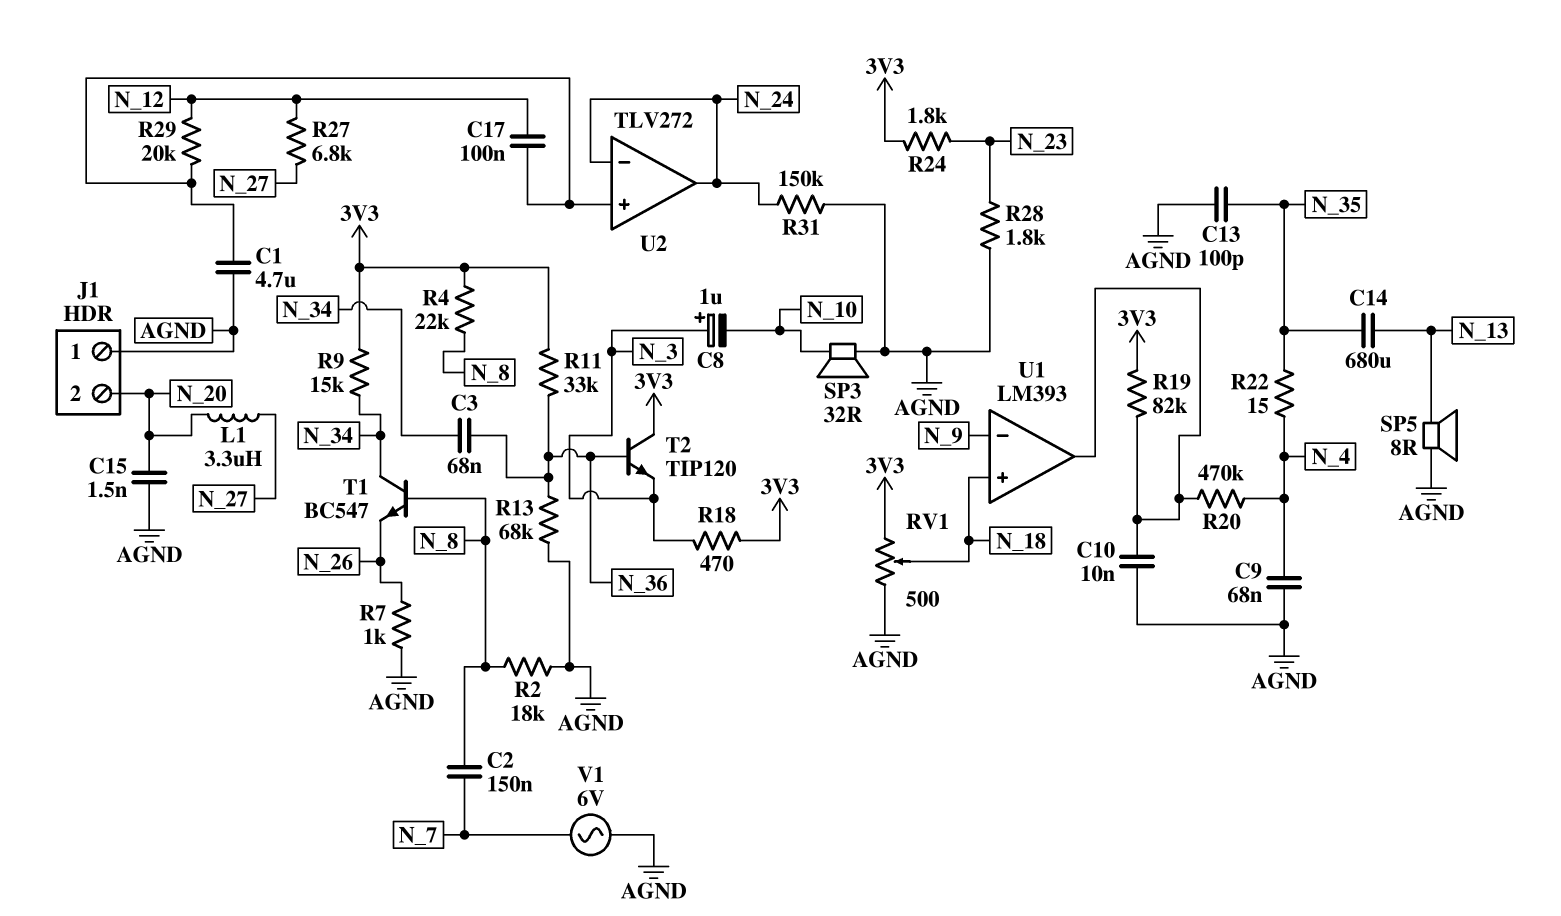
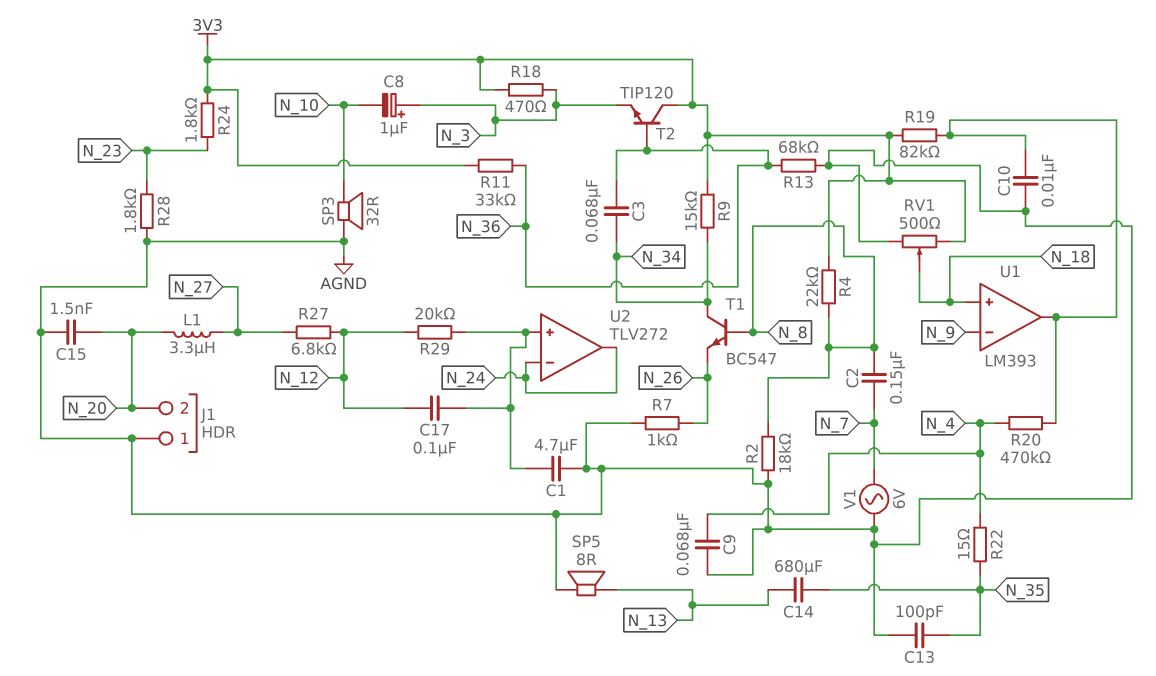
R31: 150k (AGND, N_24) -> none

